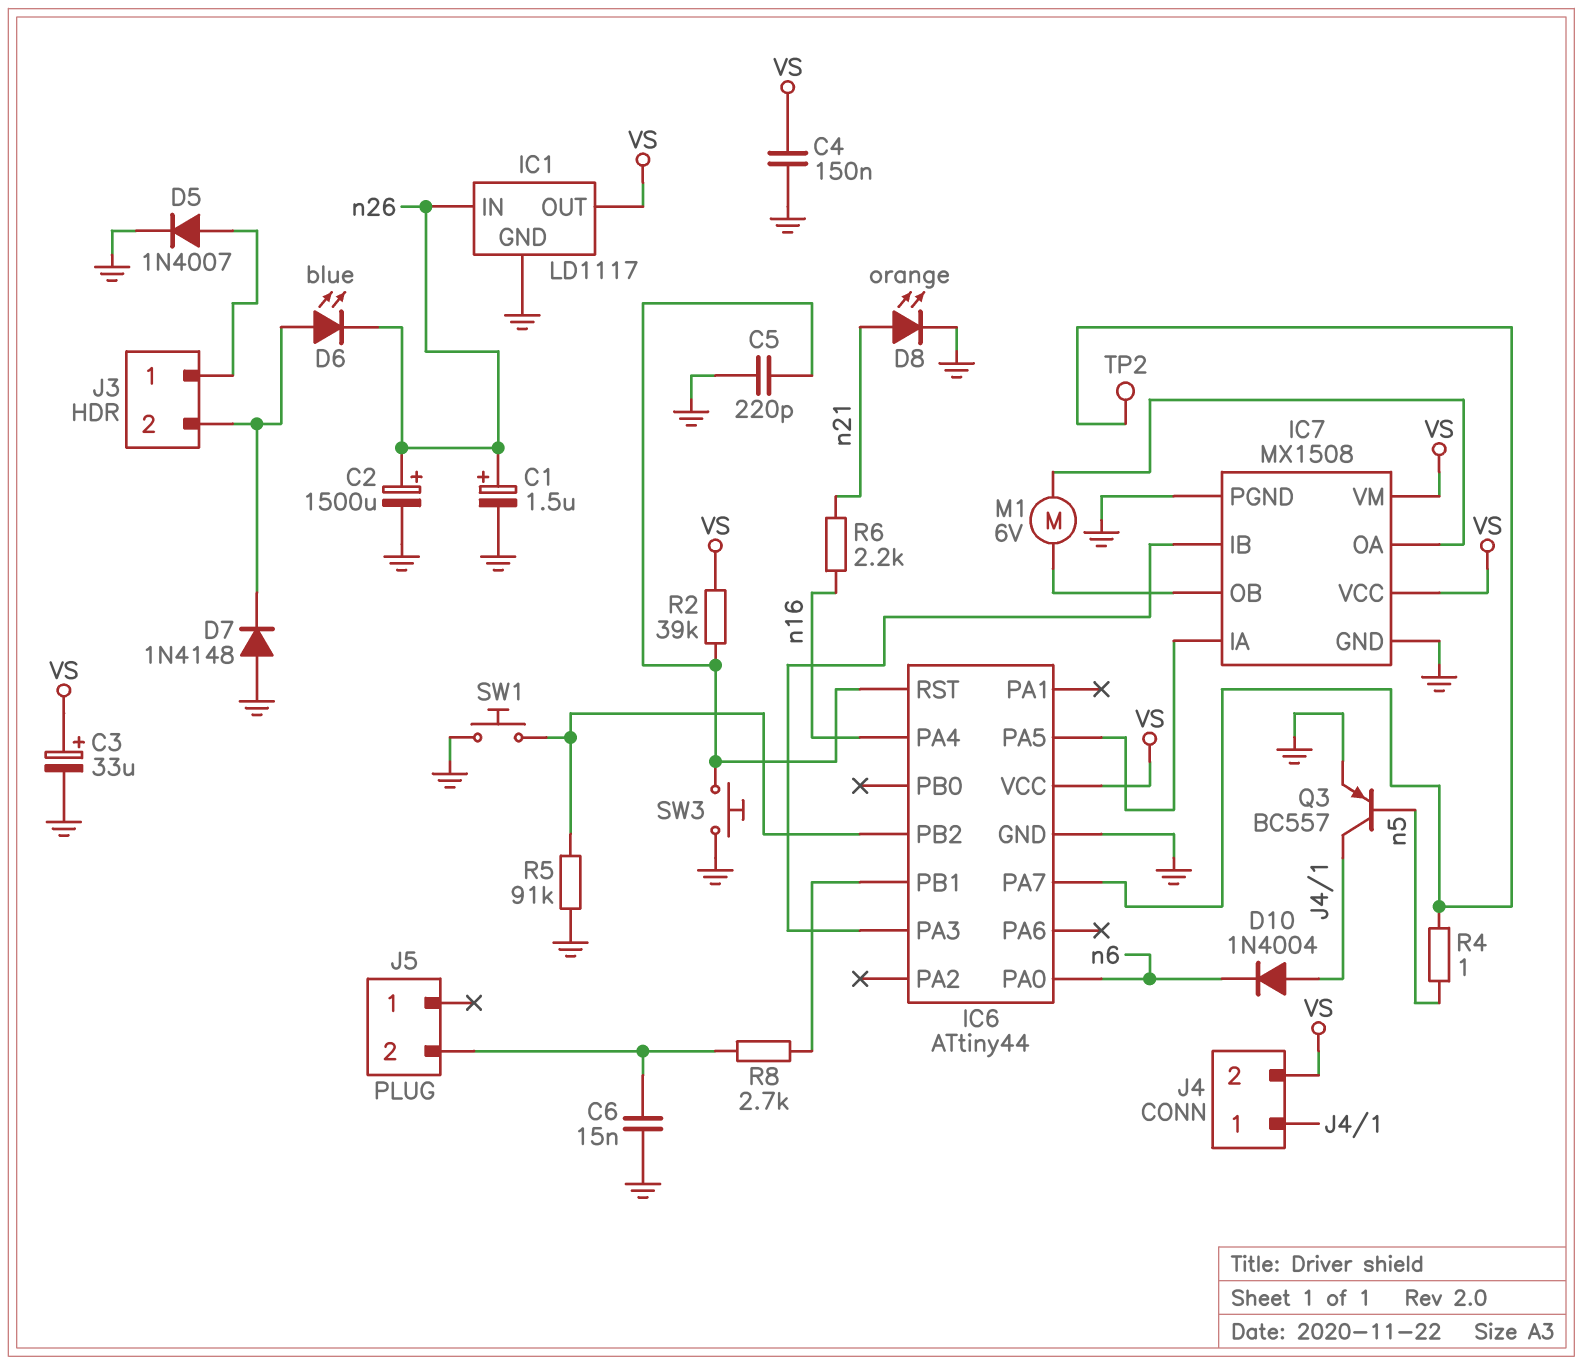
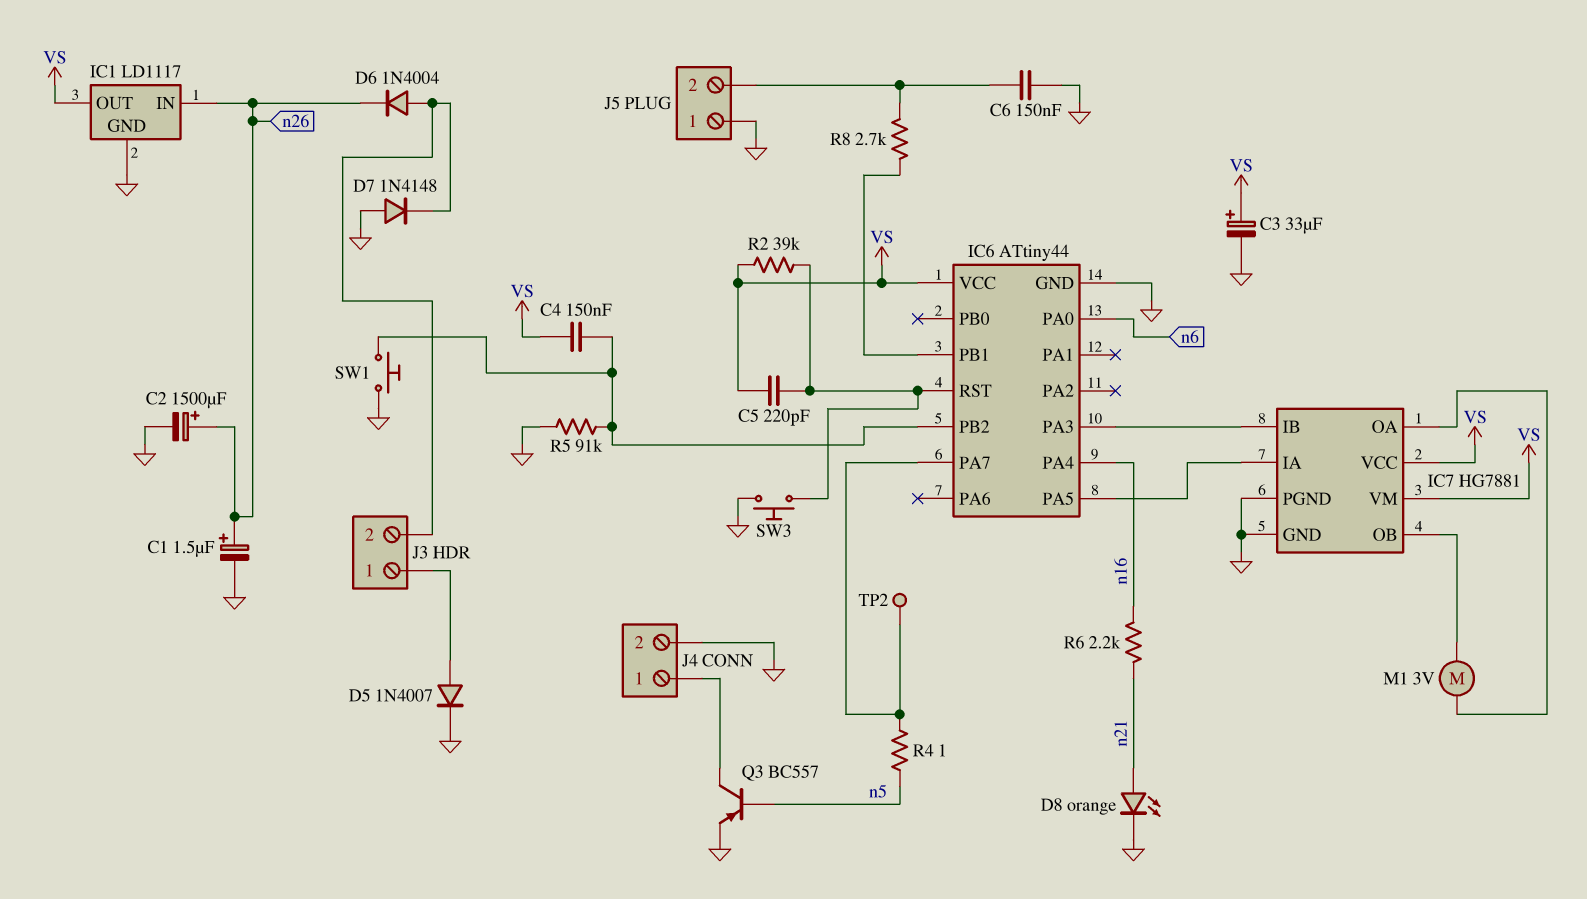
C4: 150nF (GND, VS) -> 150nF (IC6/PB2, VS)
C5: 220pF (GND, IC6/RST) -> 220pF (IC6/RST, VS)
C6: 15nF (GND, J5/2) -> 150nF (GND, J5/2)
D6: LED blue (A J3/2, K n26) -> diode 1N4004 (A J3/2, K n26)
D10: diode 1N4004 (A J4/1, K n6) -> none
IC7: MX1508 -> HG7881
J4 pin 2: VS -> GND
J5 pin 1: none -> GND
M1: motor 6V (IC7/OA, IC7/OB) -> motor 3V (IC7/OA, IC7/OB)

